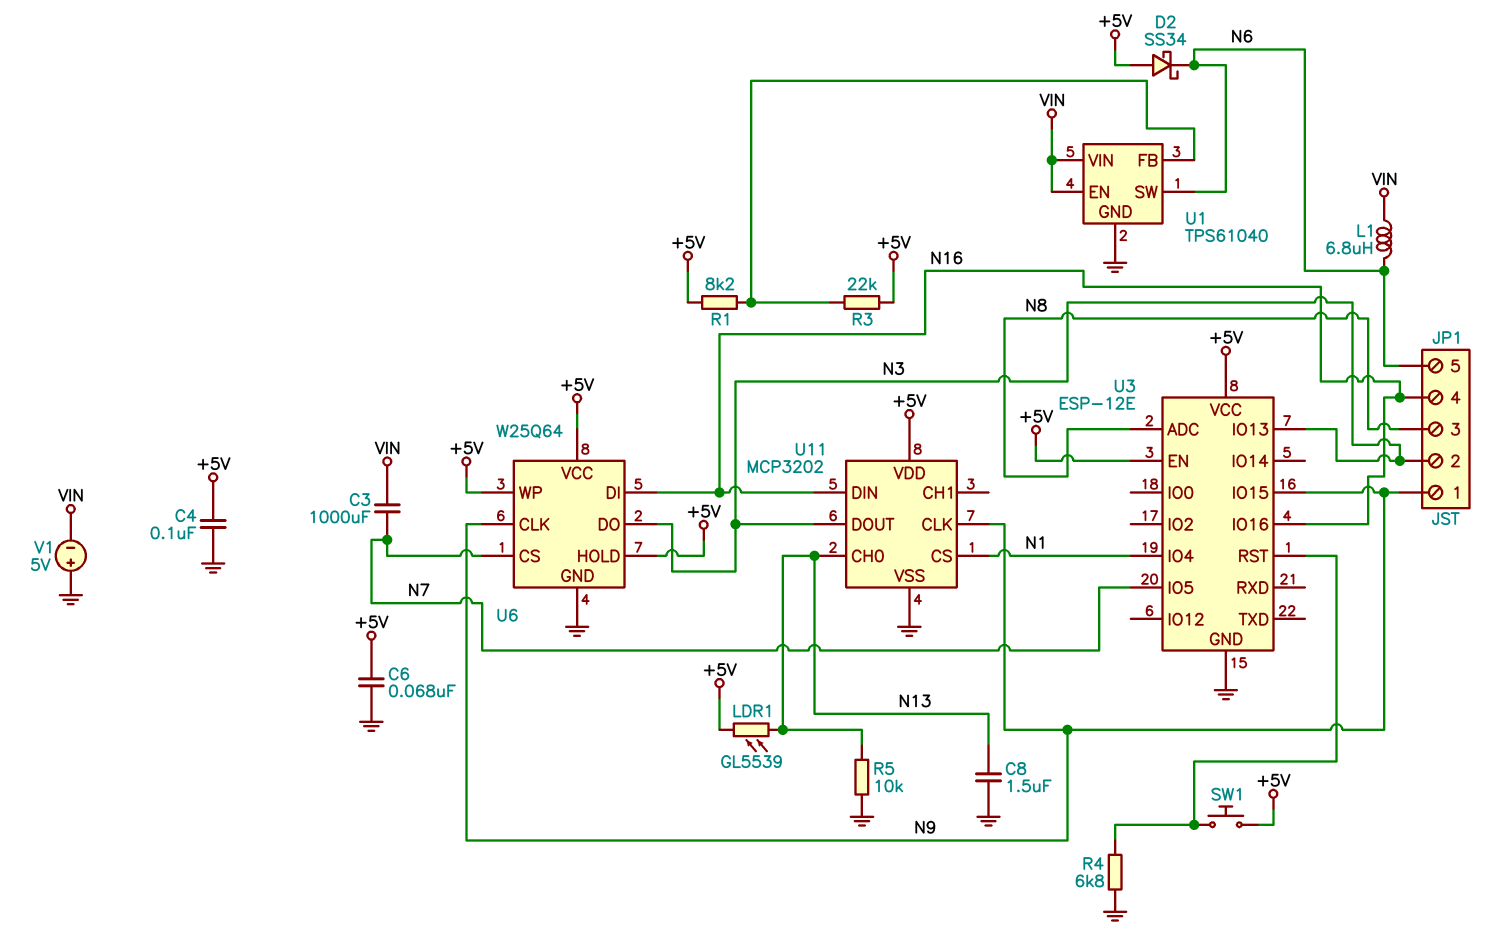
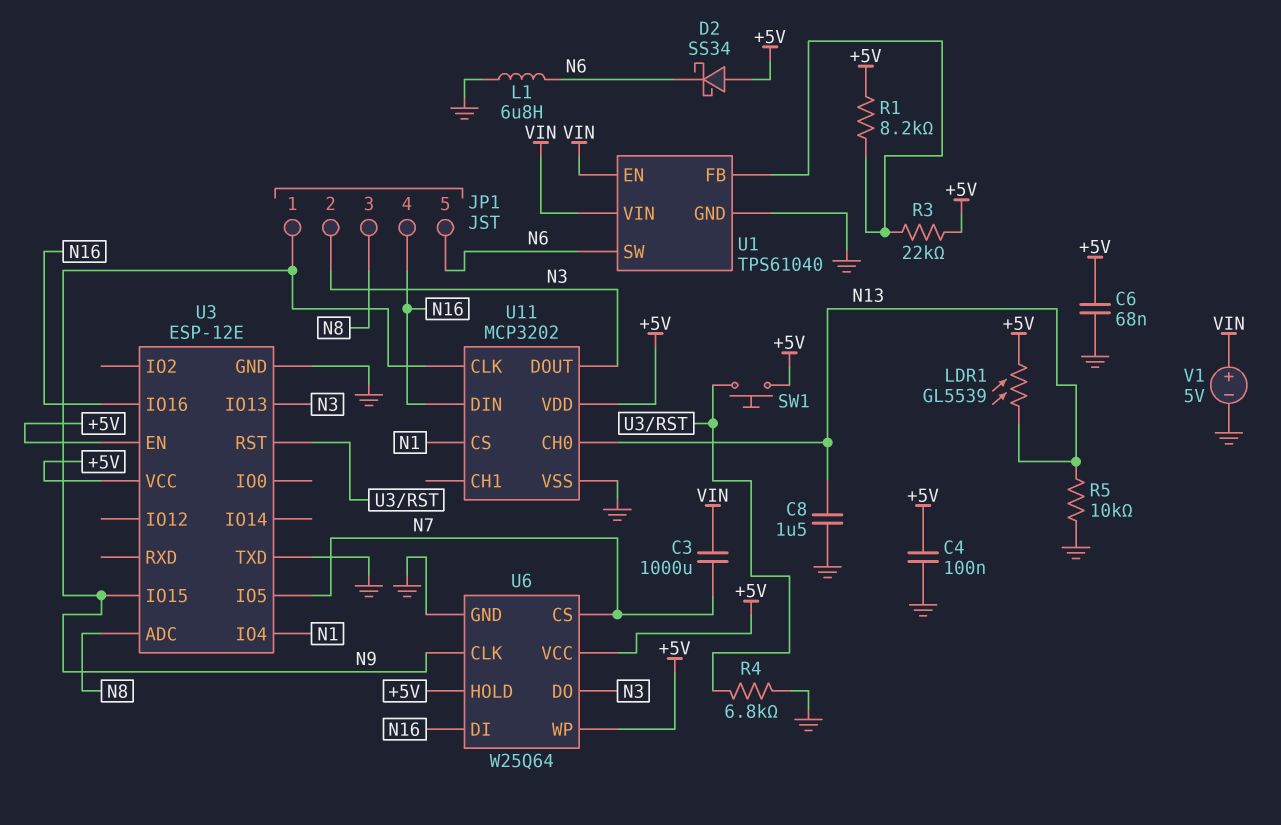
L1: 6.8uH (N6, VIN) -> 6.8uH (GND, N6)
U3 pin TXD: none -> GND
V1: 5V (plus GND, minus VIN) -> 5V (plus VIN, minus GND)

